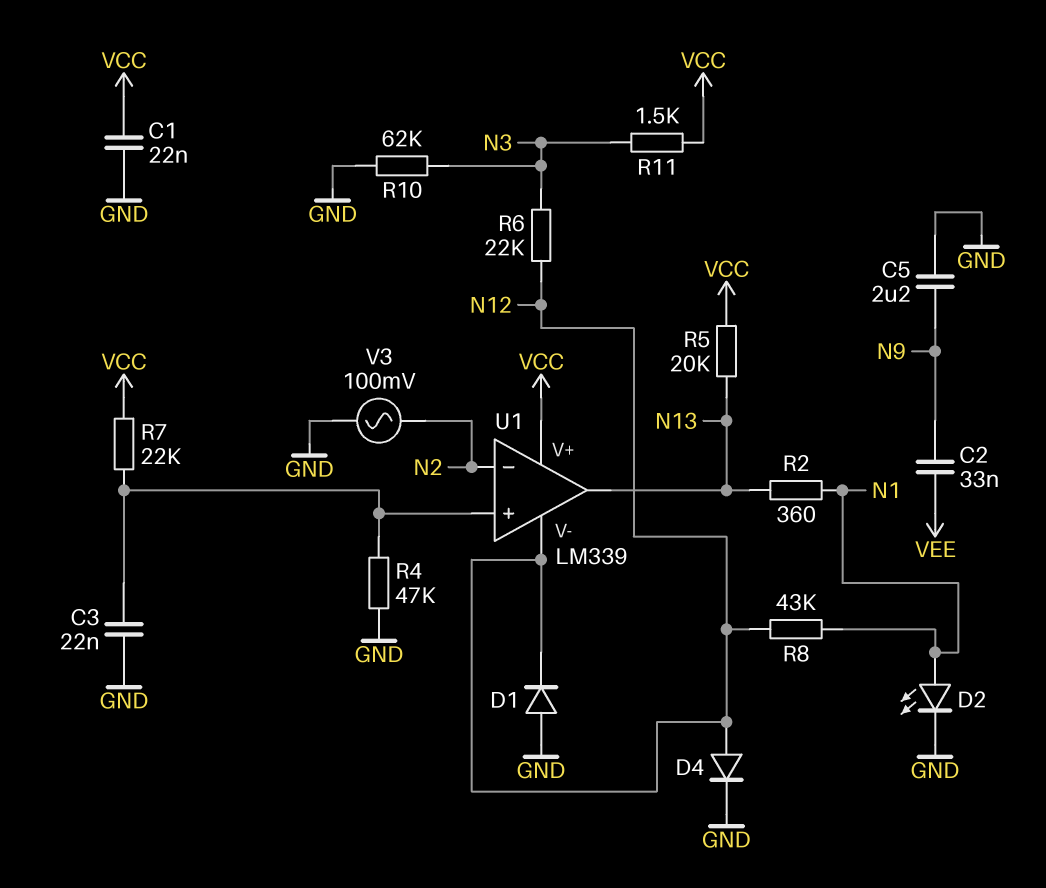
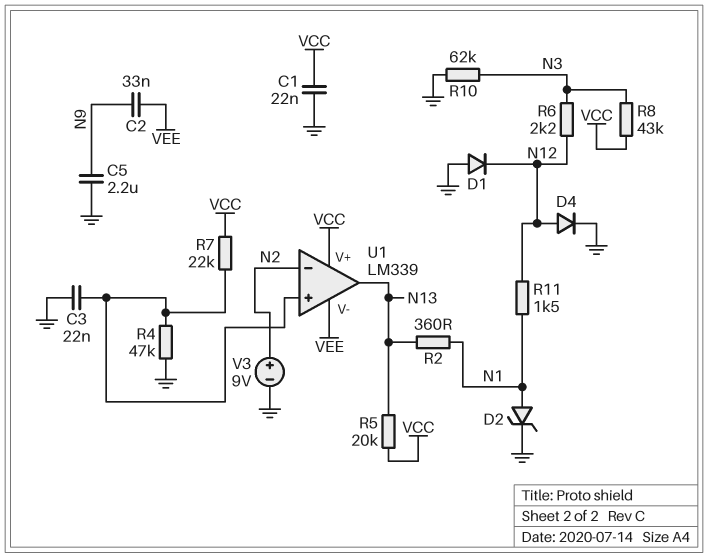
D2: LED (A N1, K GND) -> zener (A N1, K GND)
R6: 22k (N3, N12) -> 2.2k (N3, N12)
R8: 43k (N1, N12) -> 43k (N3, VCC)
R11: 1.5k (N3, VCC) -> 1.5k (N1, N12)
U1 pin V-: N12 -> VEE
V3: AC 100mV (GND, N2) -> 9V (plus N2, minus GND)

